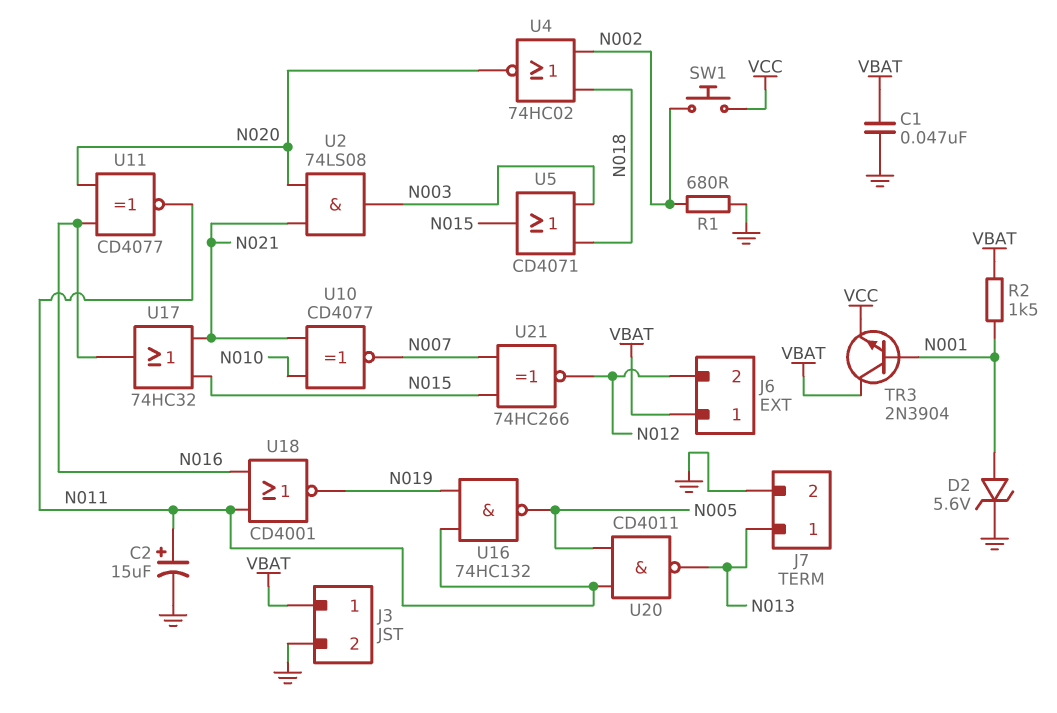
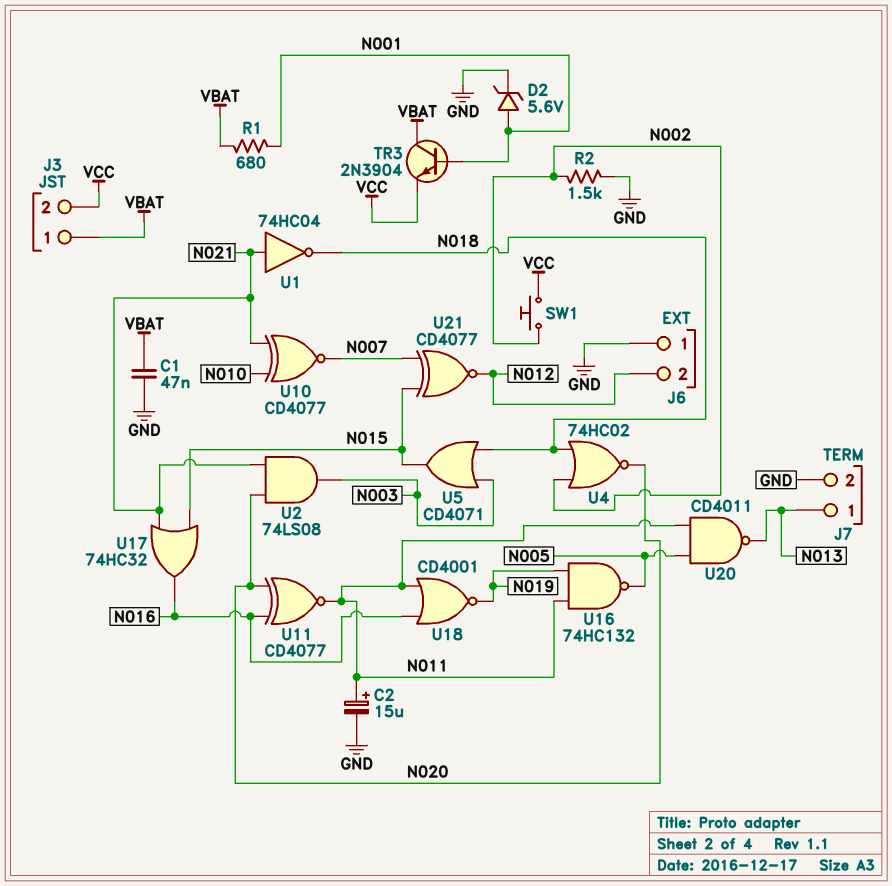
J3 pin 2: GND -> VCC
J6 pin 1: VBAT -> GND
R1: 680 (GND, N002) -> 680 (N001, VBAT)
R2: 1.5k (N001, VBAT) -> 1.5k (GND, N002)
U1: none -> NOT 74HC04 (in N021, out N018)
U21: XNOR 74HC266 (in N007, in N015, out N012) -> XNOR CD4077 (in N007, in N015, out N012)

